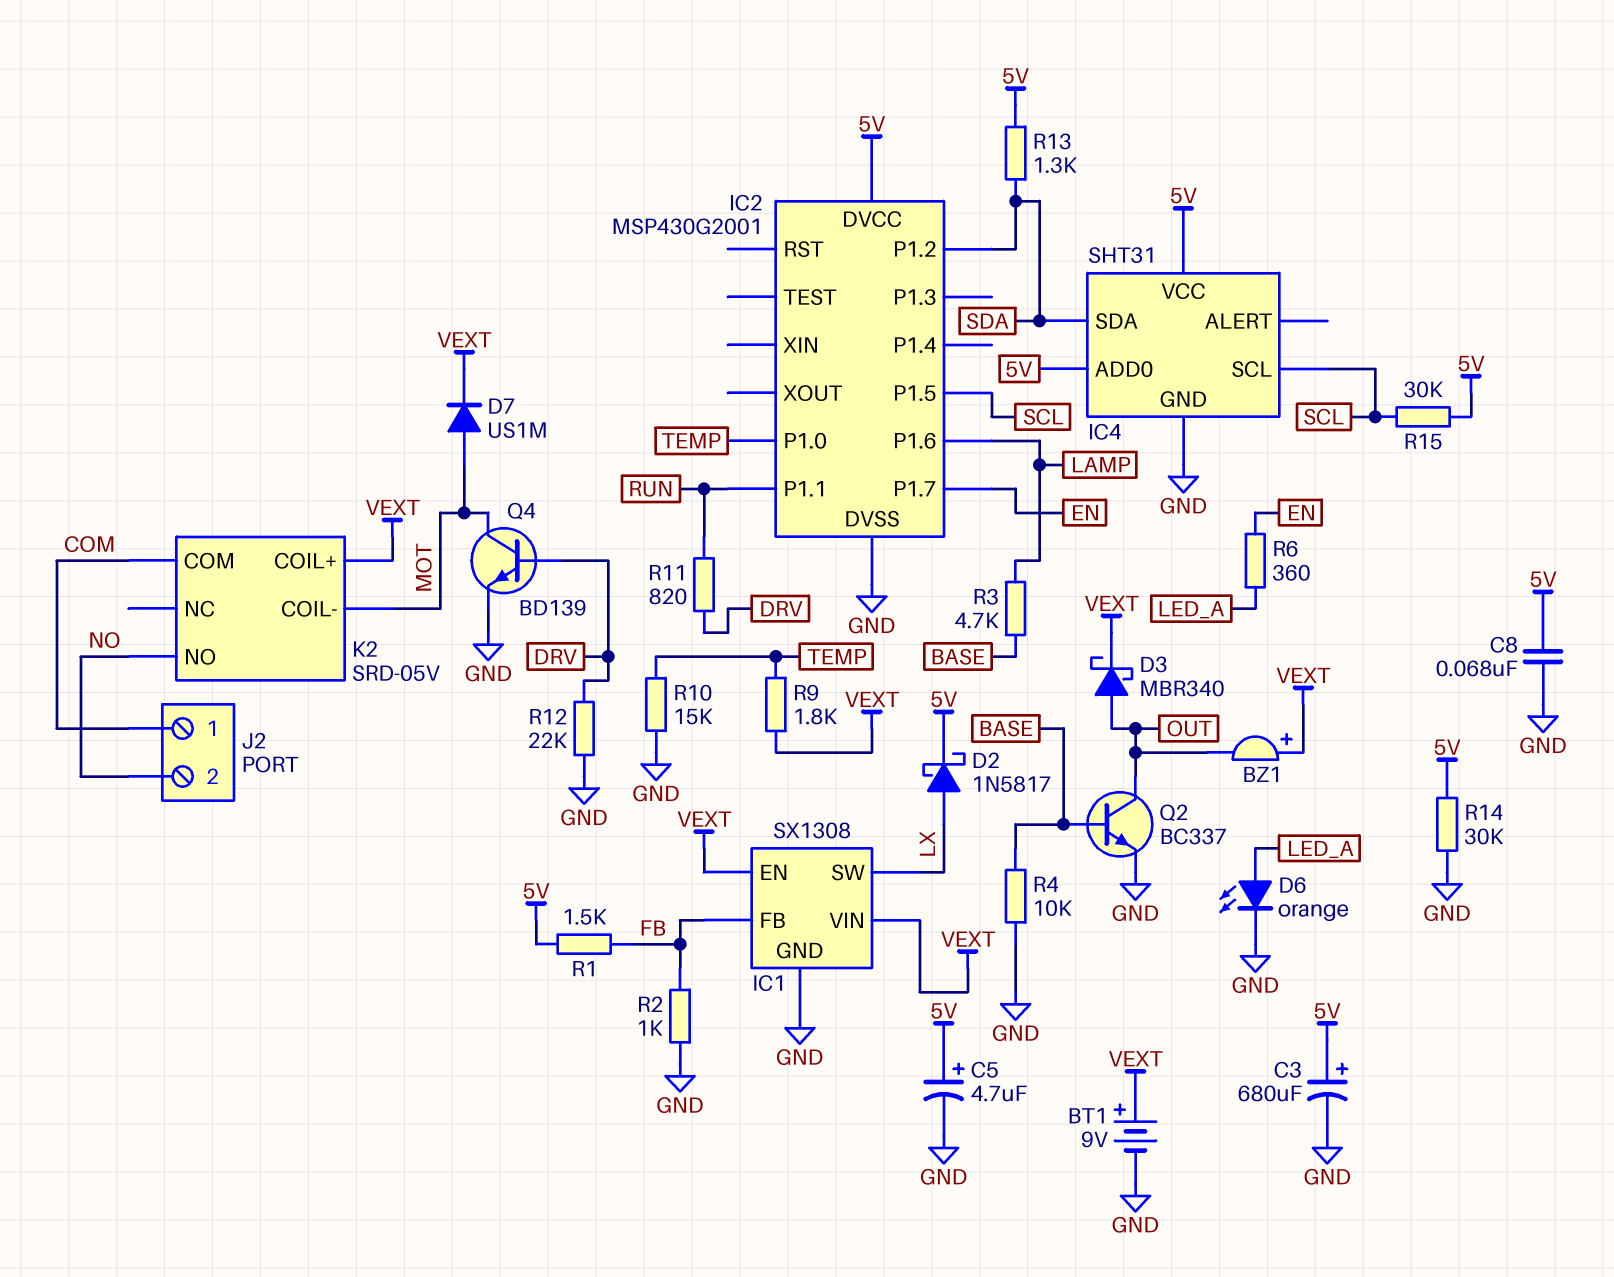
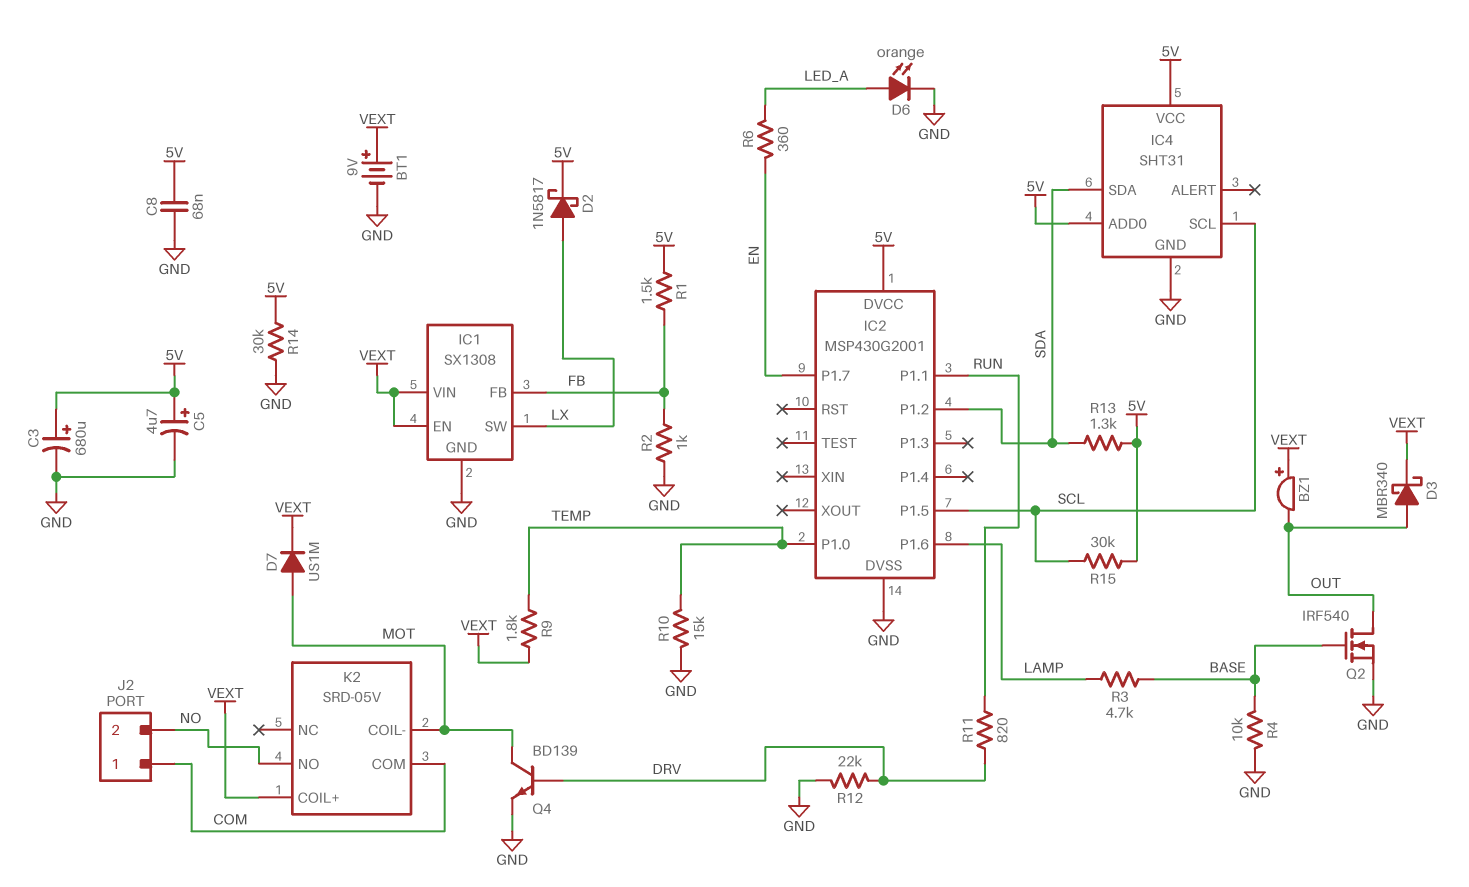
Q2: NPN BC337 (B BASE, C OUT, E GND) -> NMOS IRF540 (G BASE, D OUT, S GND)

